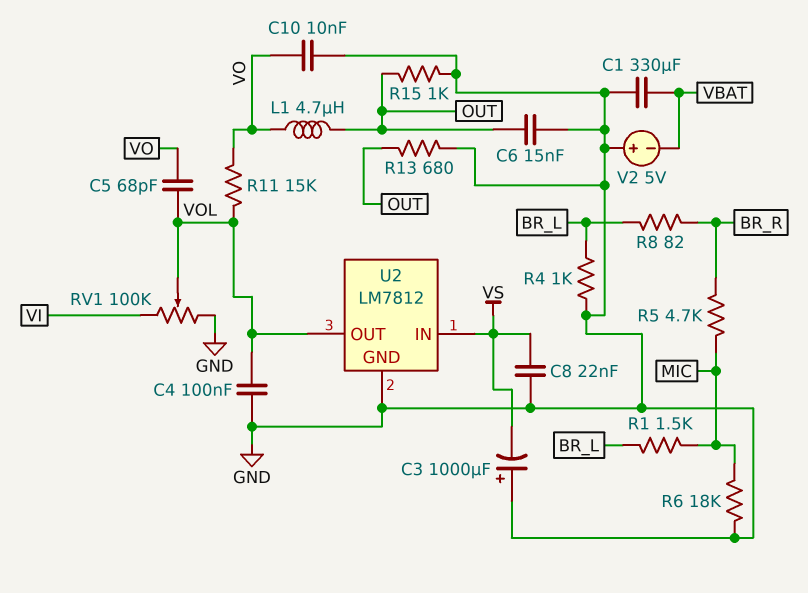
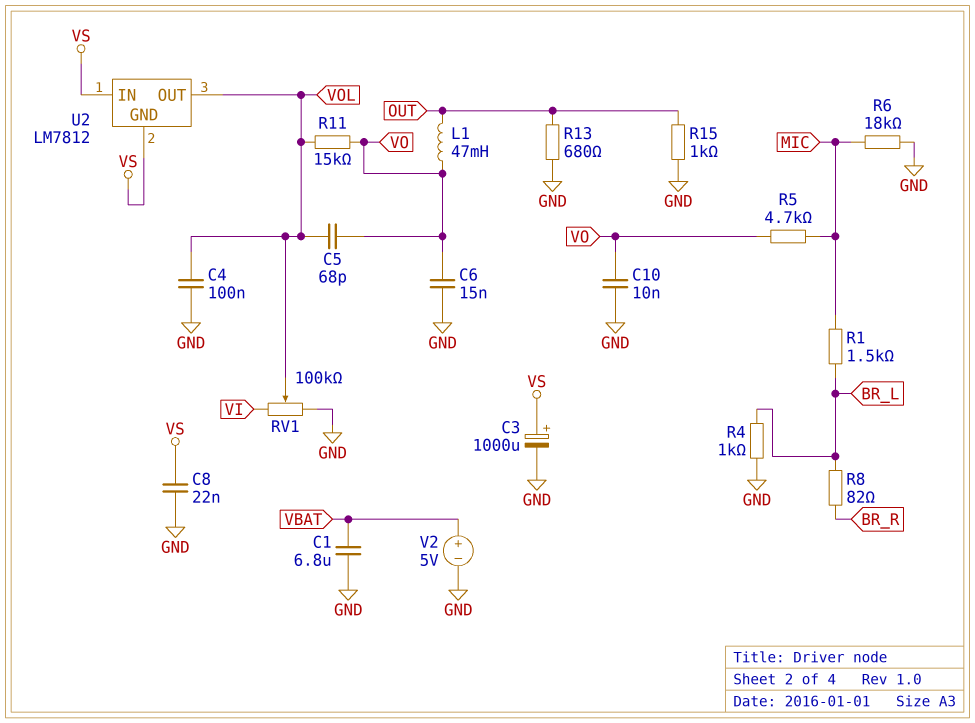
C1: 330uF (GND, VBAT) -> 6.8uF (GND, VBAT)
C3: 1000uF (plus GND, minus VS) -> 1000uF (plus VS, minus GND)
C6: 15nF (GND, OUT) -> 15nF (GND, VO)
L1: 4.7uH (OUT, VO) -> 47mH (OUT, VO)
R5: 4.7k (BR_R, MIC) -> 4.7k (MIC, VO)
U2 pin GND: GND -> VS
V2: 5V (plus GND, minus VBAT) -> 5V (plus VBAT, minus GND)

